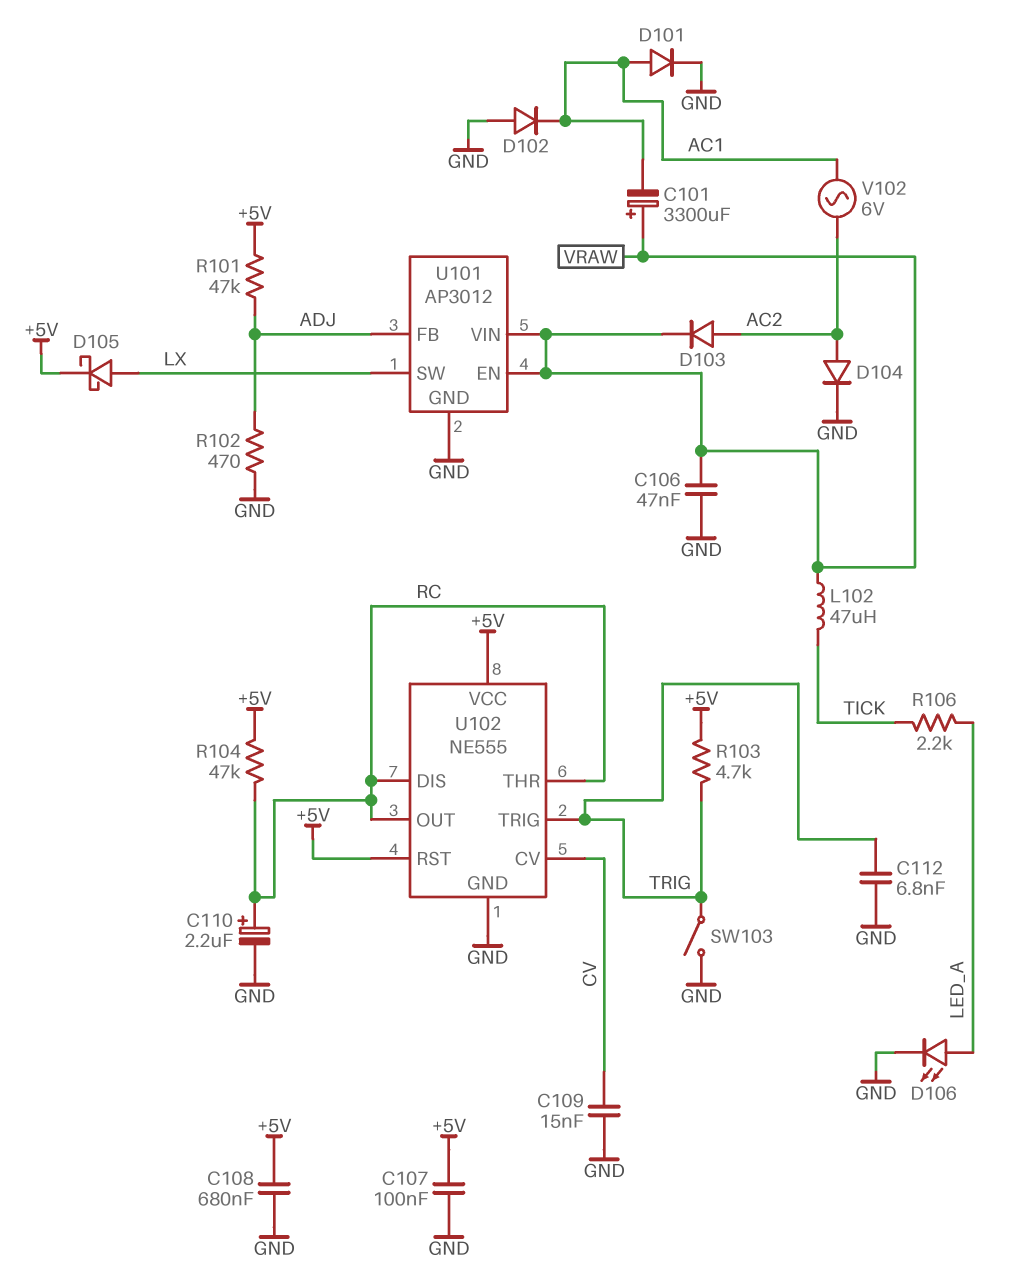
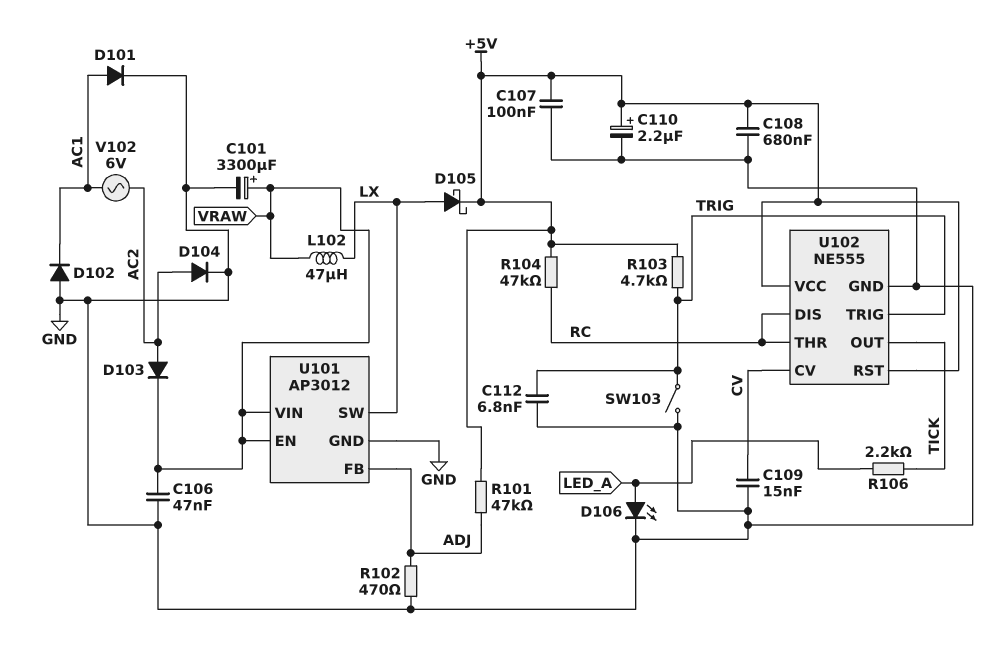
C101: 3300uF (plus VRAW, minus AC1) -> 3300uF (plus VRAW, minus GND)
C110: 2.2uF (plus RC, minus GND) -> 2.2uF (plus +5V, minus GND)
L102: 47uH (TICK, VRAW) -> 47uH (LX, VRAW)
U102 pin OUT: RC -> TICK

